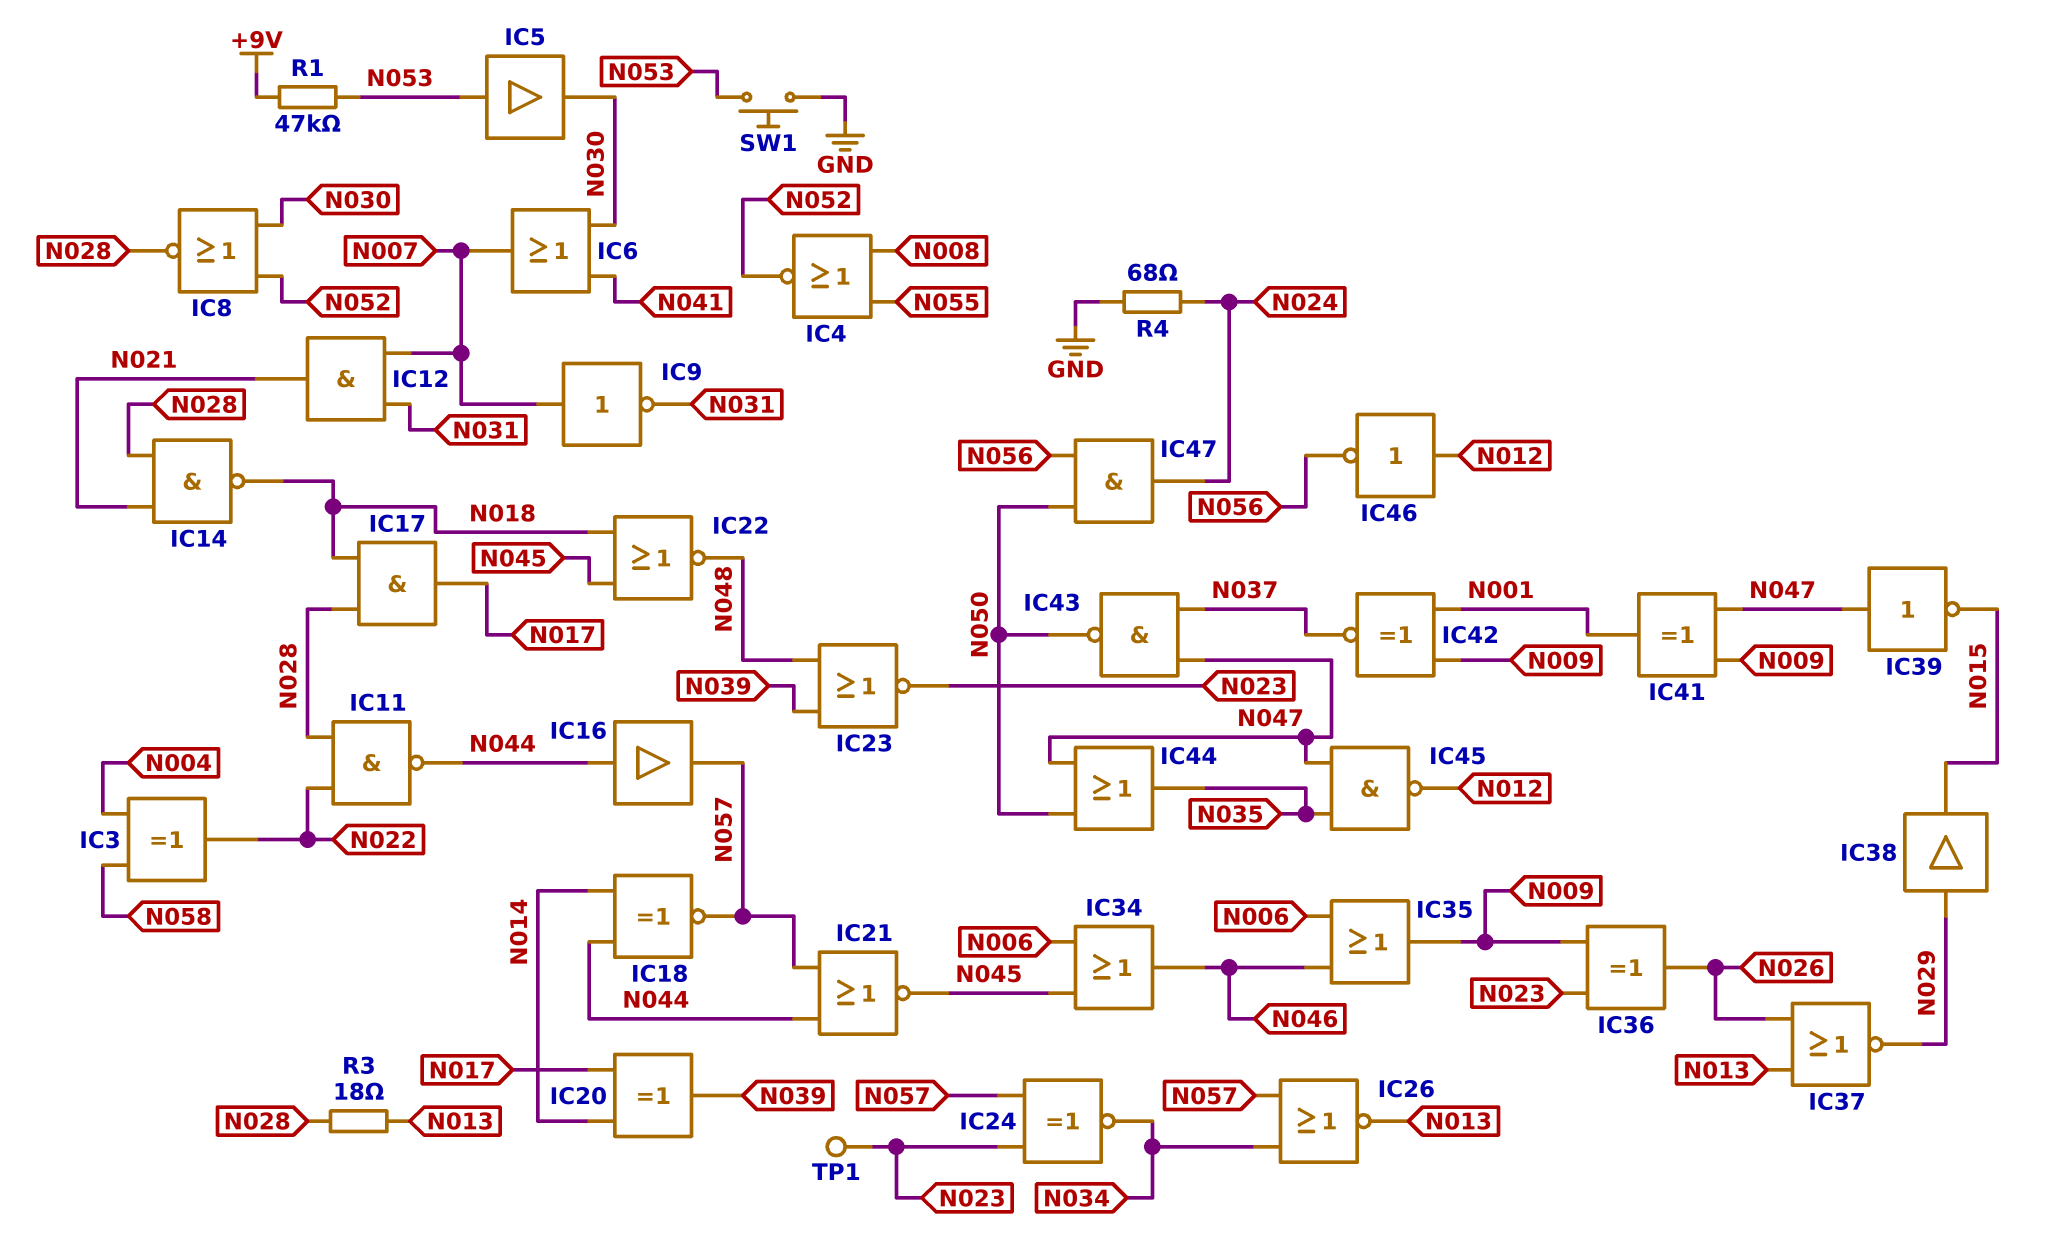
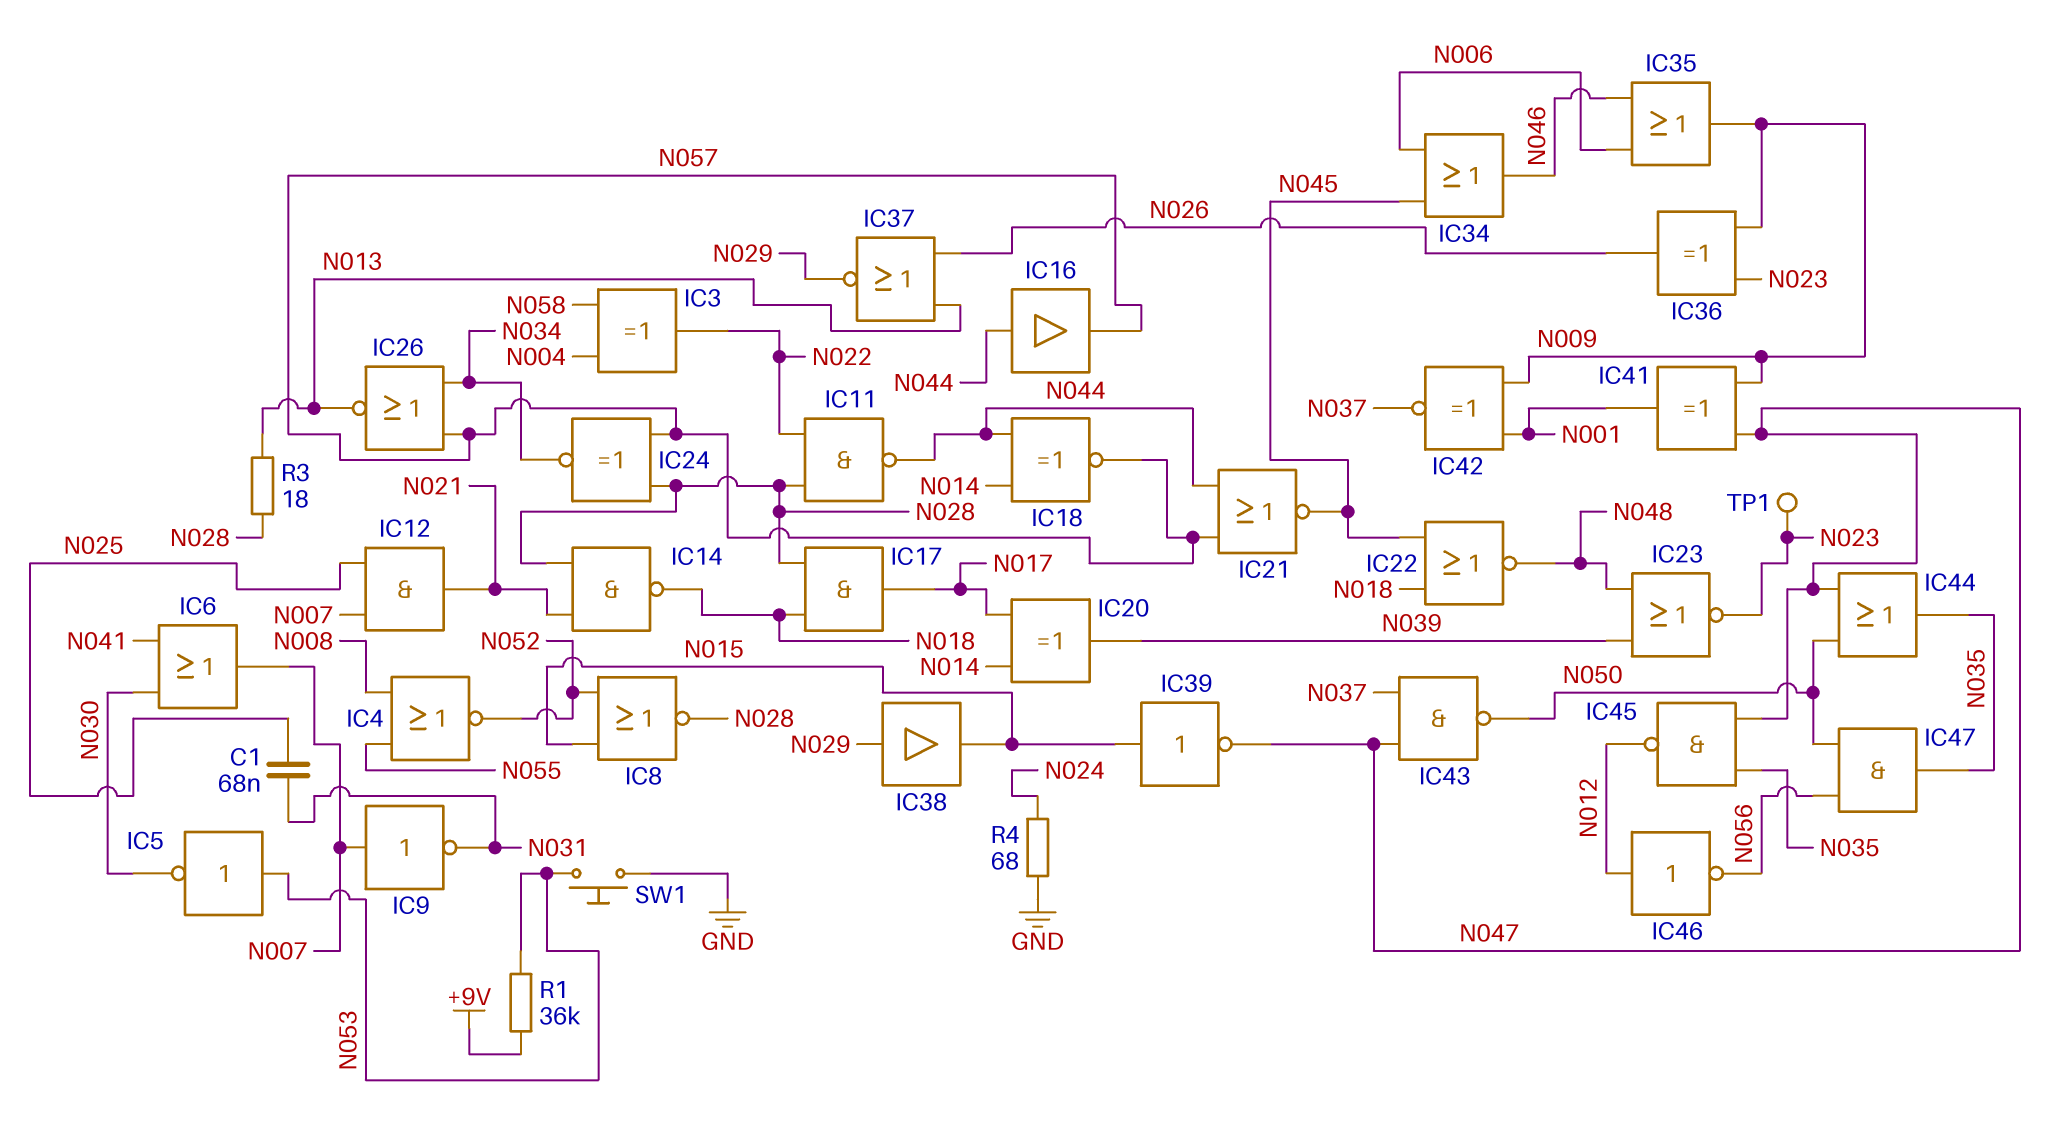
C1: none -> 68nF (N025, N031)
IC5: buffer (in N053, out N030) -> NOT (in N053, out N030)
IC8: NOR (in N030, in N052, out N028) -> NOR (in N015, in N052, out N028)
IC12: AND (in N007, in N031, out N021) -> AND (in N007, in N025, out N021)
IC24: XNOR (in N023, in N057, out N034) -> XNOR (in N028, in N057, out N034)
IC39: NOT (in N047, out N015) -> NOT (in N015, out N047)
IC47: AND (in N050, in N056, out N024) -> AND (in N050, in N056, out N035)
R1: 47k (+9V, N053) -> 36k (+9V, N053)

